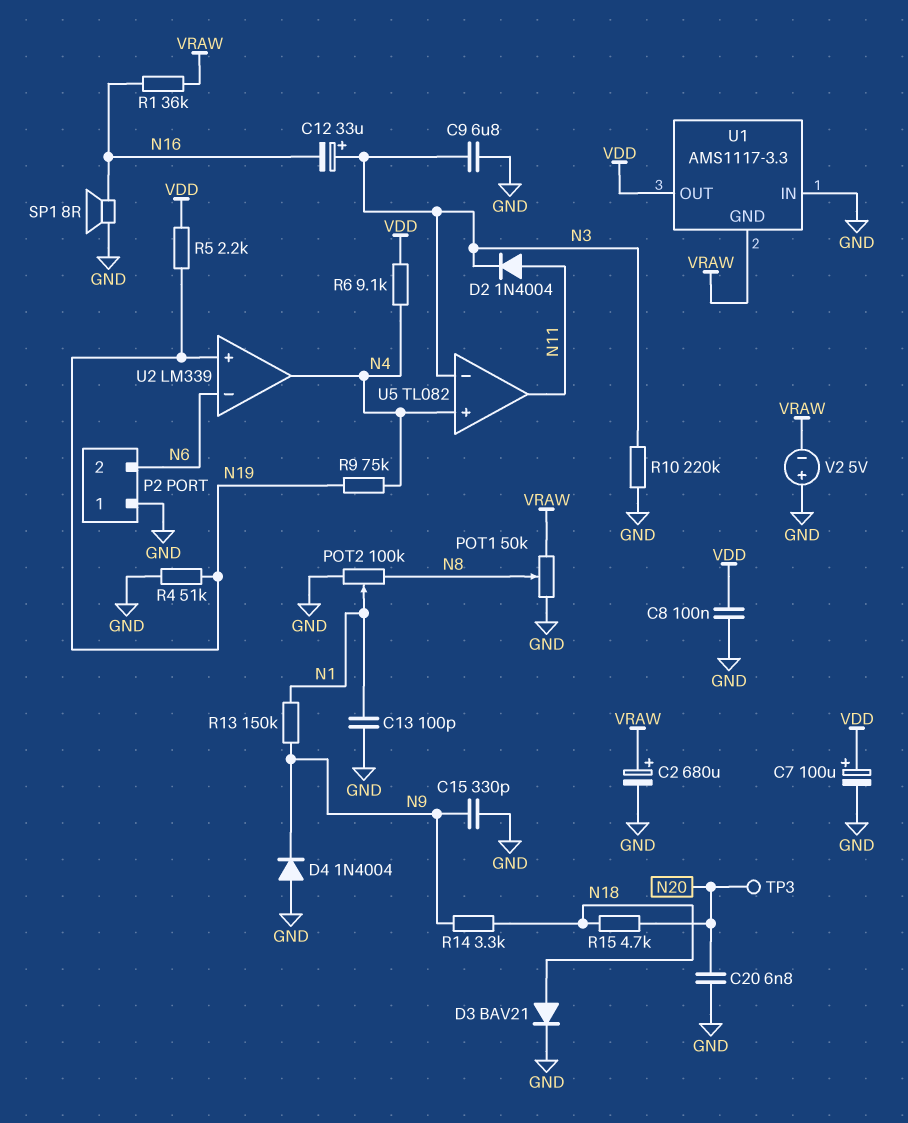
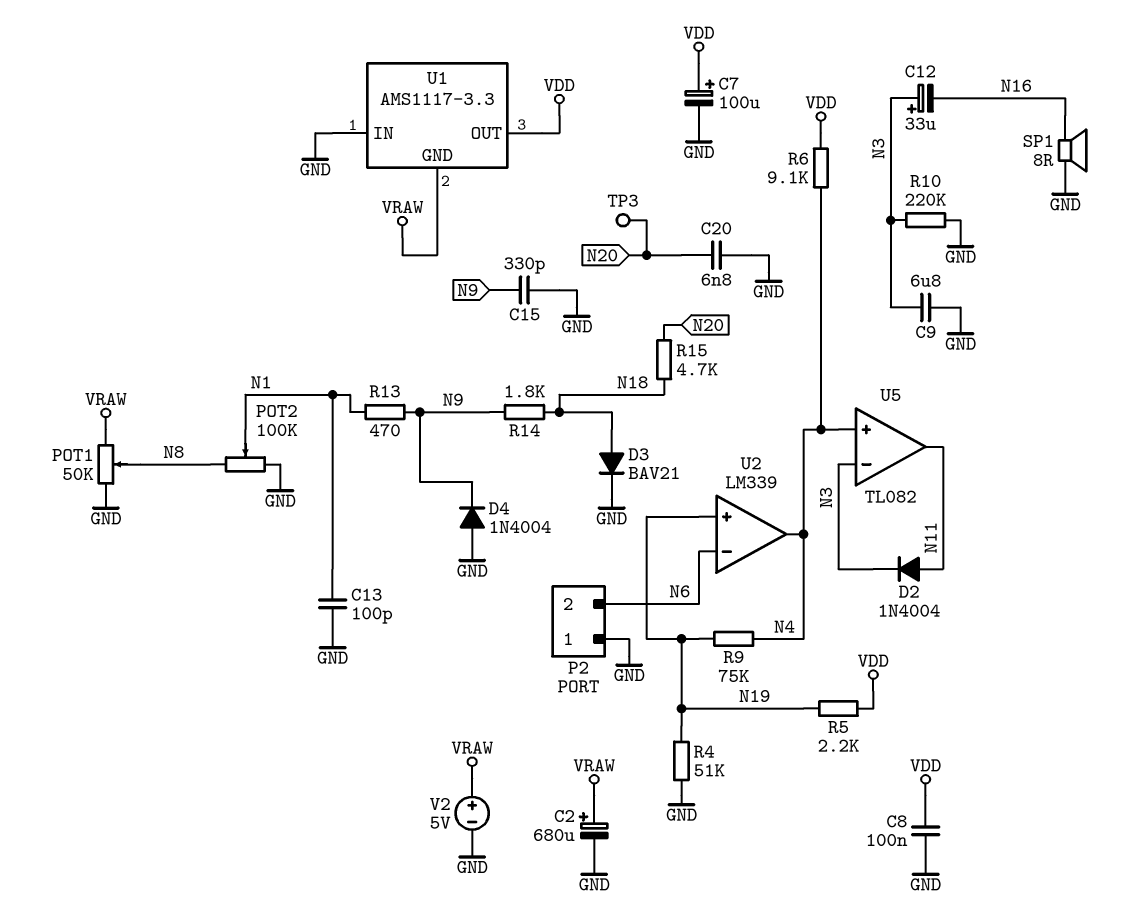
R1: 36k (N16, VRAW) -> none
R13: 150k (N1, N9) -> 470 (N1, N9)
R14: 3.3k (N9, N18) -> 1.8k (N9, N18)
V2: 5V (plus GND, minus VRAW) -> 5V (plus VRAW, minus GND)

